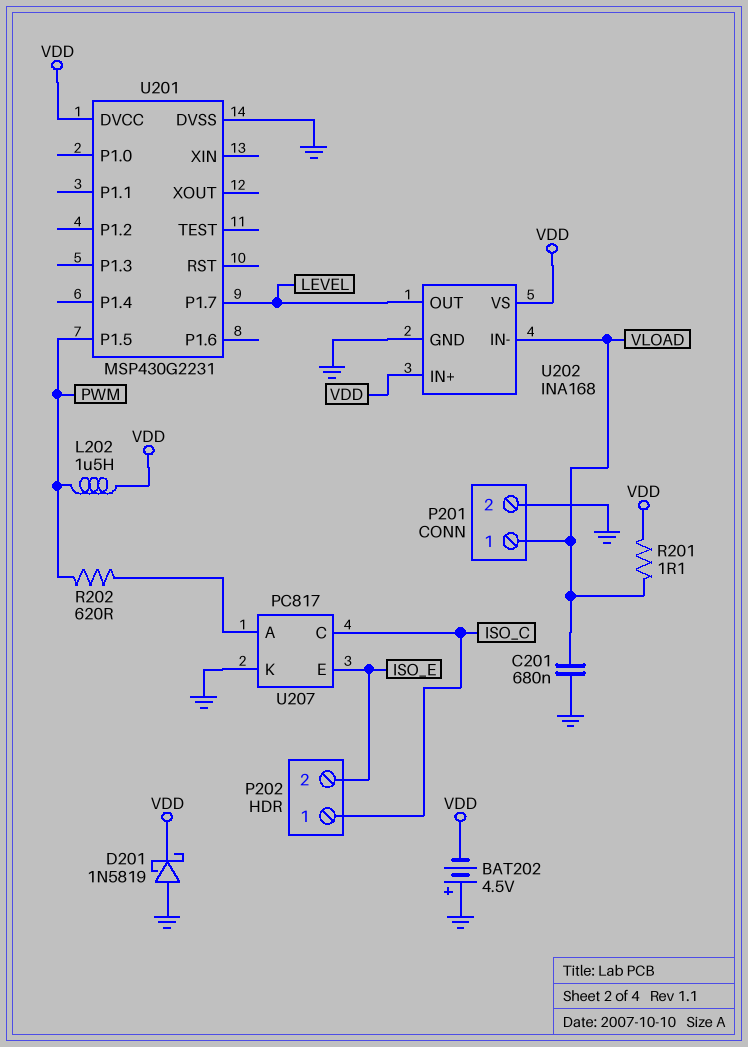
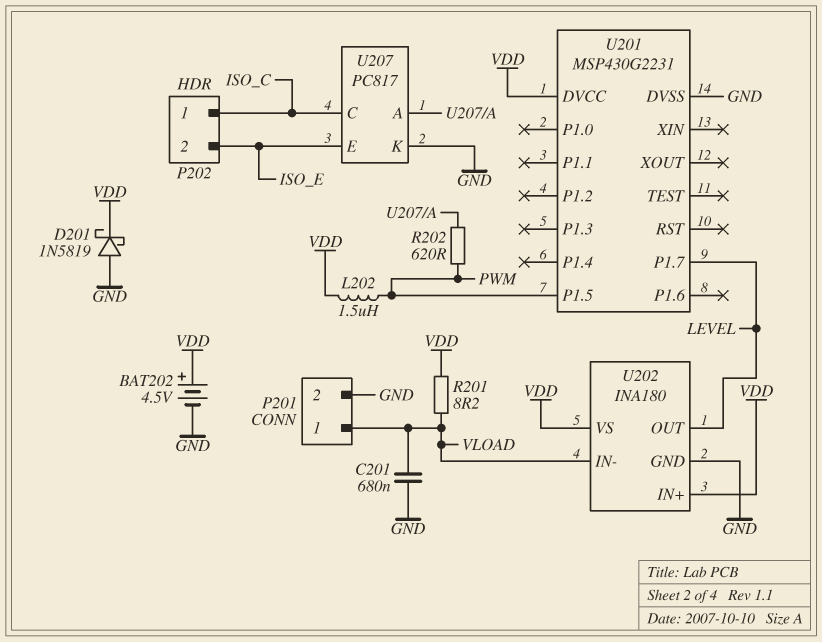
BAT202: 4.5V (plus GND, minus VDD) -> 4.5V (plus VDD, minus GND)
R201: 1.1 (VDD, VLOAD) -> 8.2 (VDD, VLOAD)
U202: INA168 -> INA180

